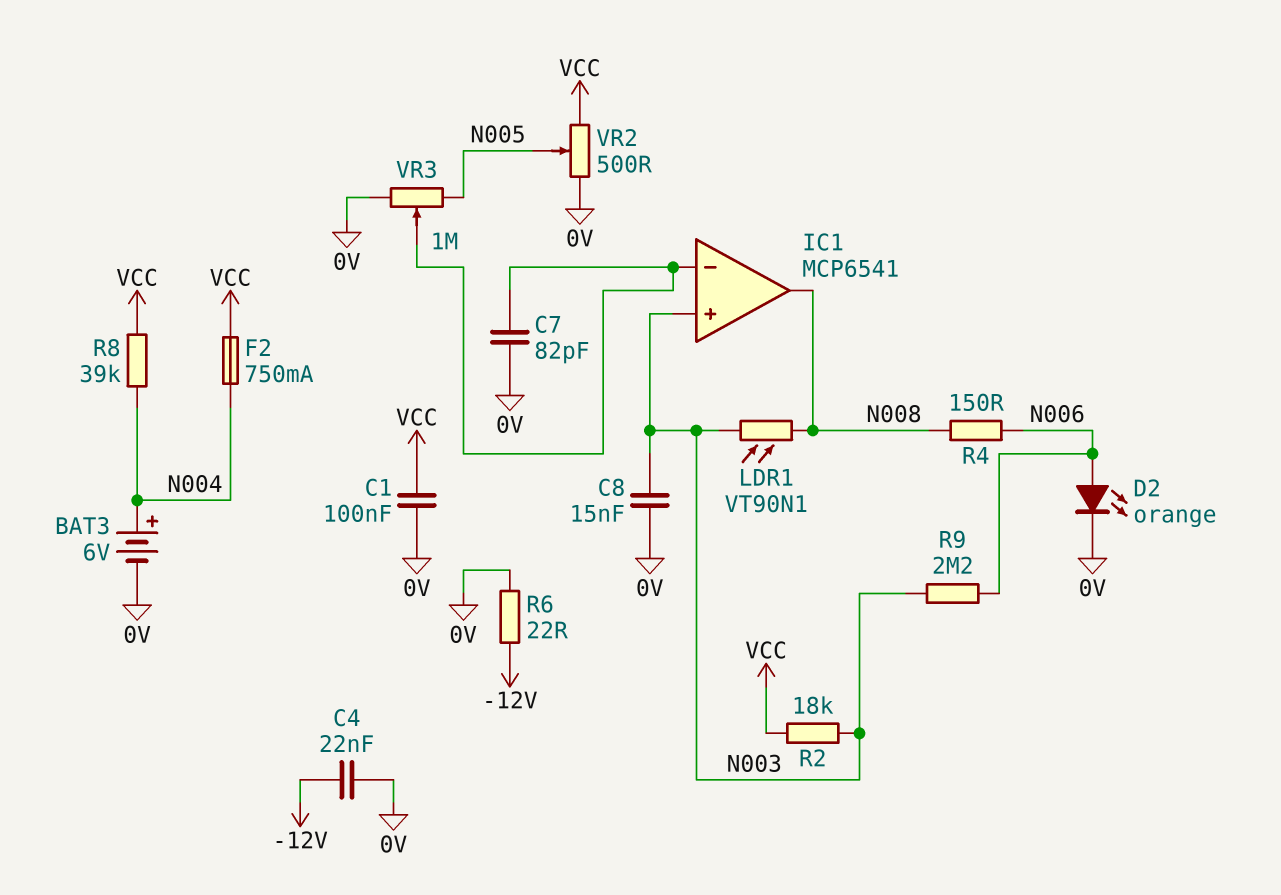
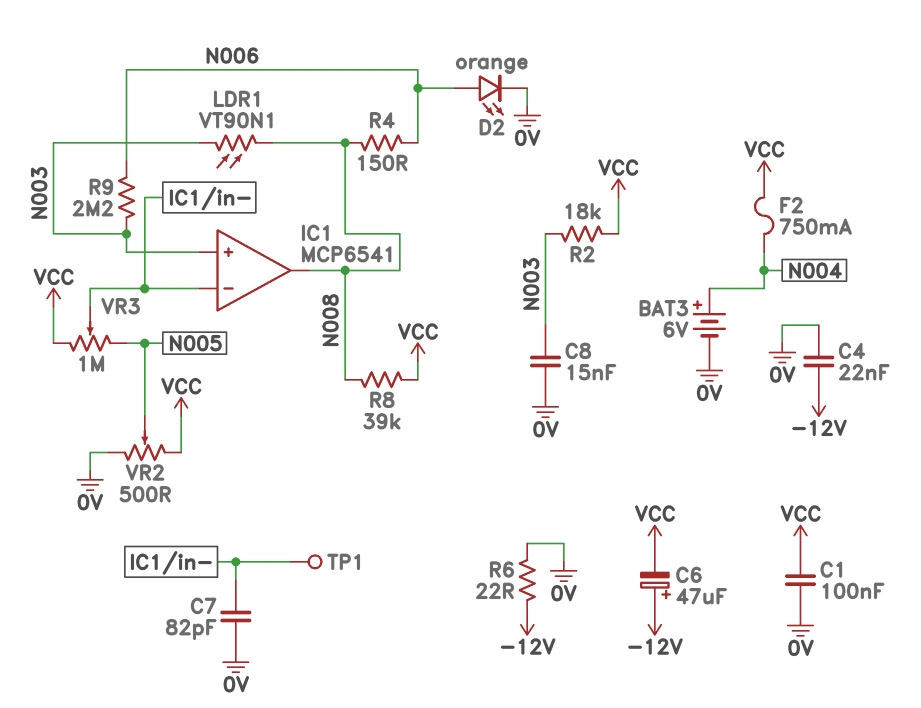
C6: none -> 47uF (plus -12V, minus VCC)
R8: 39k (N004, VCC) -> 39k (N008, VCC)
TP1: none -> test point (IC1/in-)
VR3: 1M (0V, N005, wiper IC1/in-) -> 1M (N005, VCC, wiper IC1/in-)

